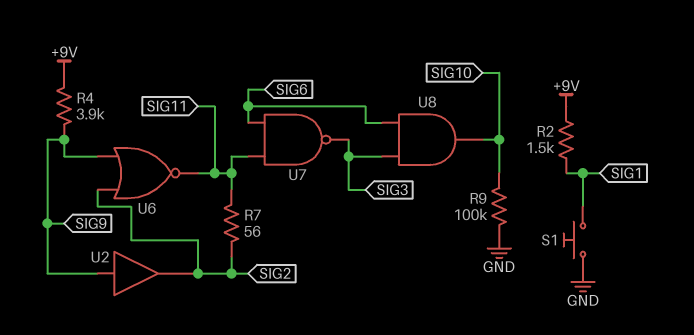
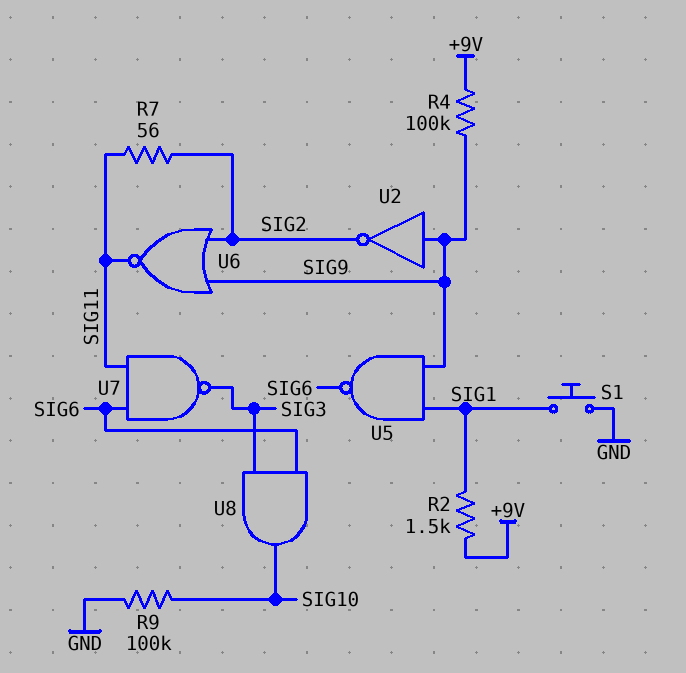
R4: 3.9k (+9V, SIG9) -> 100k (+9V, SIG9)
U2: buffer (in SIG9, out SIG2) -> NOT (in SIG9, out SIG2)
U5: none -> NAND (in SIG1, in SIG9, out SIG6)

